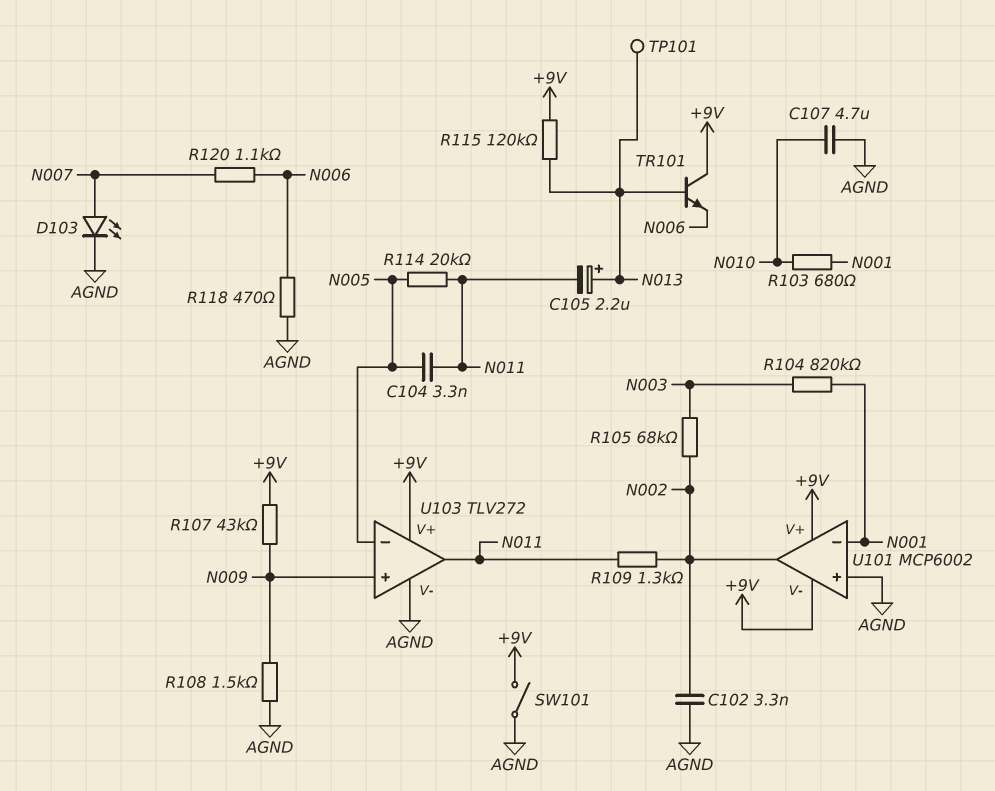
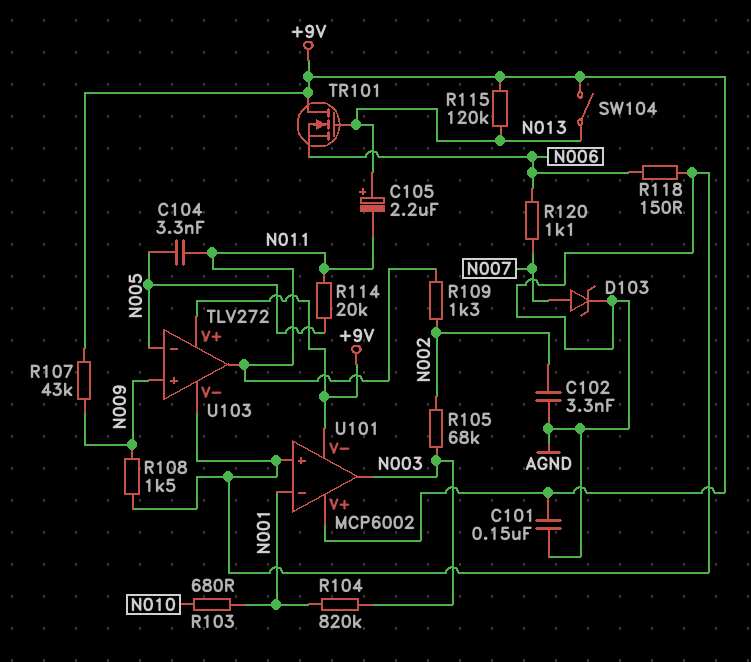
C101: none -> 150nF (+9V, AGND)
C107: 4.7uF (AGND, N010) -> none
D103: LED (A N007, K AGND) -> zener (A N007, K AGND)
R118: 470 (AGND, N006) -> 150 (AGND, N006)
SW101: switch (+9V, AGND) -> none
SW104: none -> switch (+9V, N013)
TP101: test point (N013) -> none
TR101: NPN (B N013, C +9V, E N006) -> NMOS (G N013, D +9V, S N006)
U101 pin out: N002 -> N003

